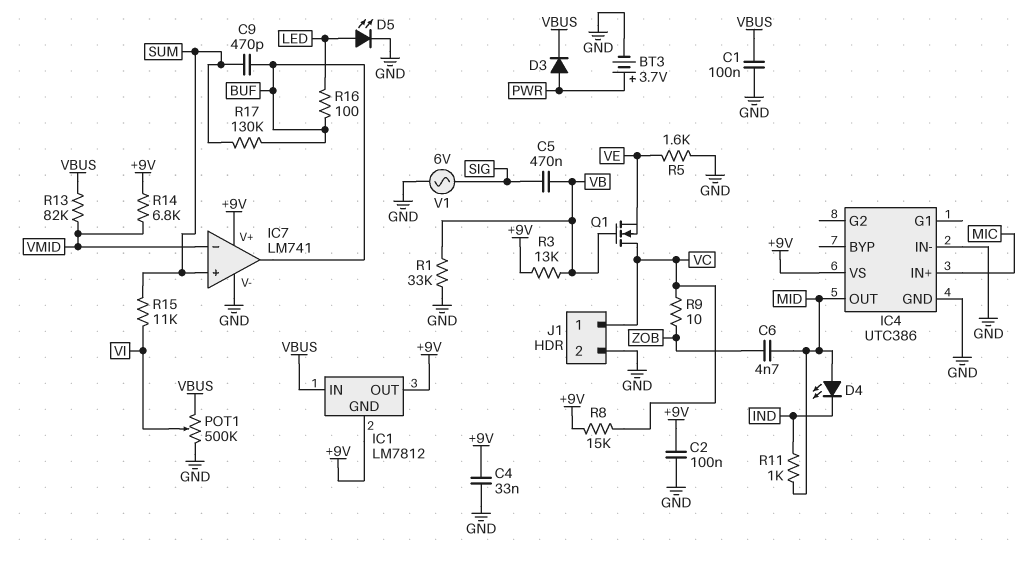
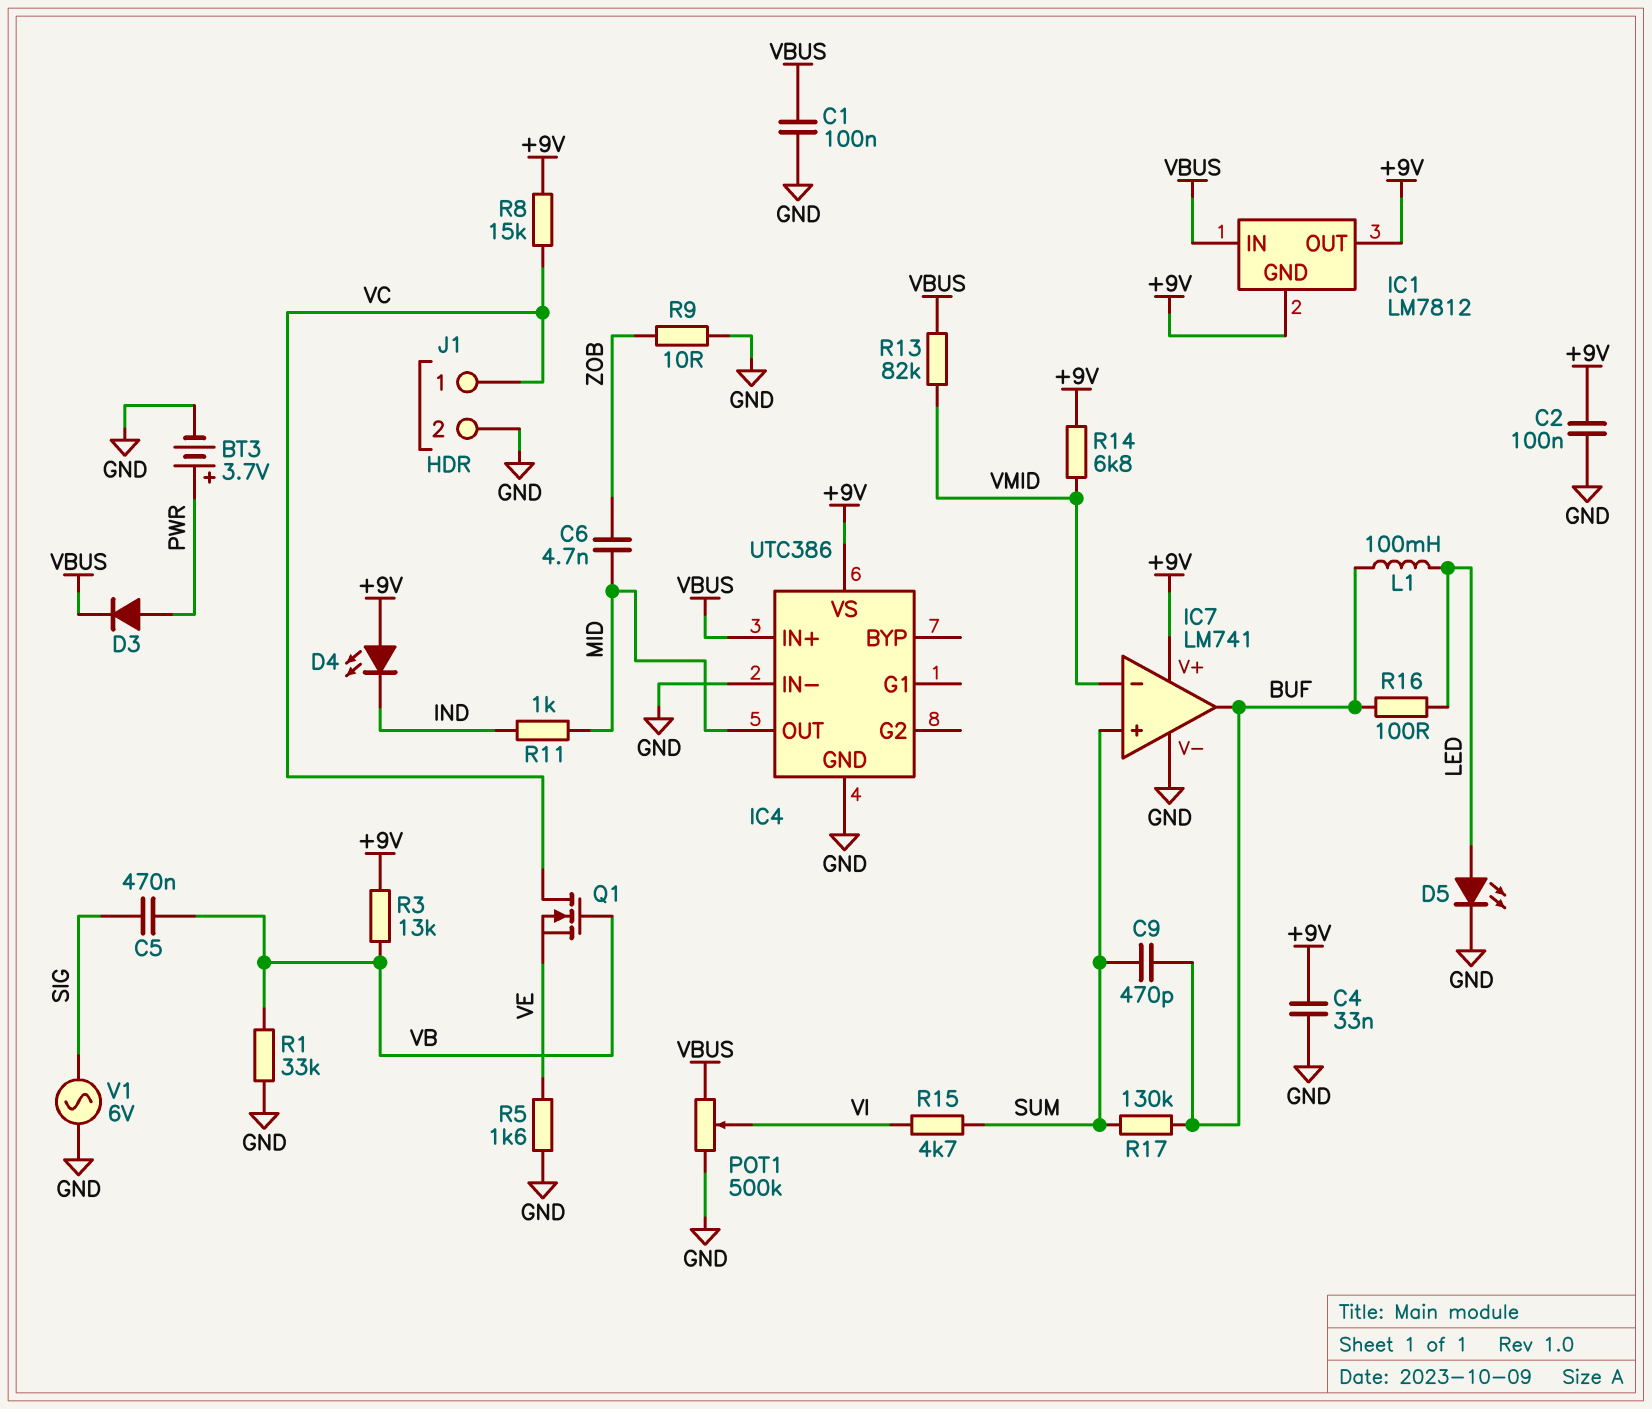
D4: LED (A MID, K IND) -> LED (A +9V, K IND)
IC4 pin IN+: MIC -> VBUS
L1: none -> 100mH (BUF, LED)
R9: 10 (VC, ZOB) -> 10 (GND, ZOB)
R15: 11k (SUM, VI) -> 4.7k (SUM, VI)

